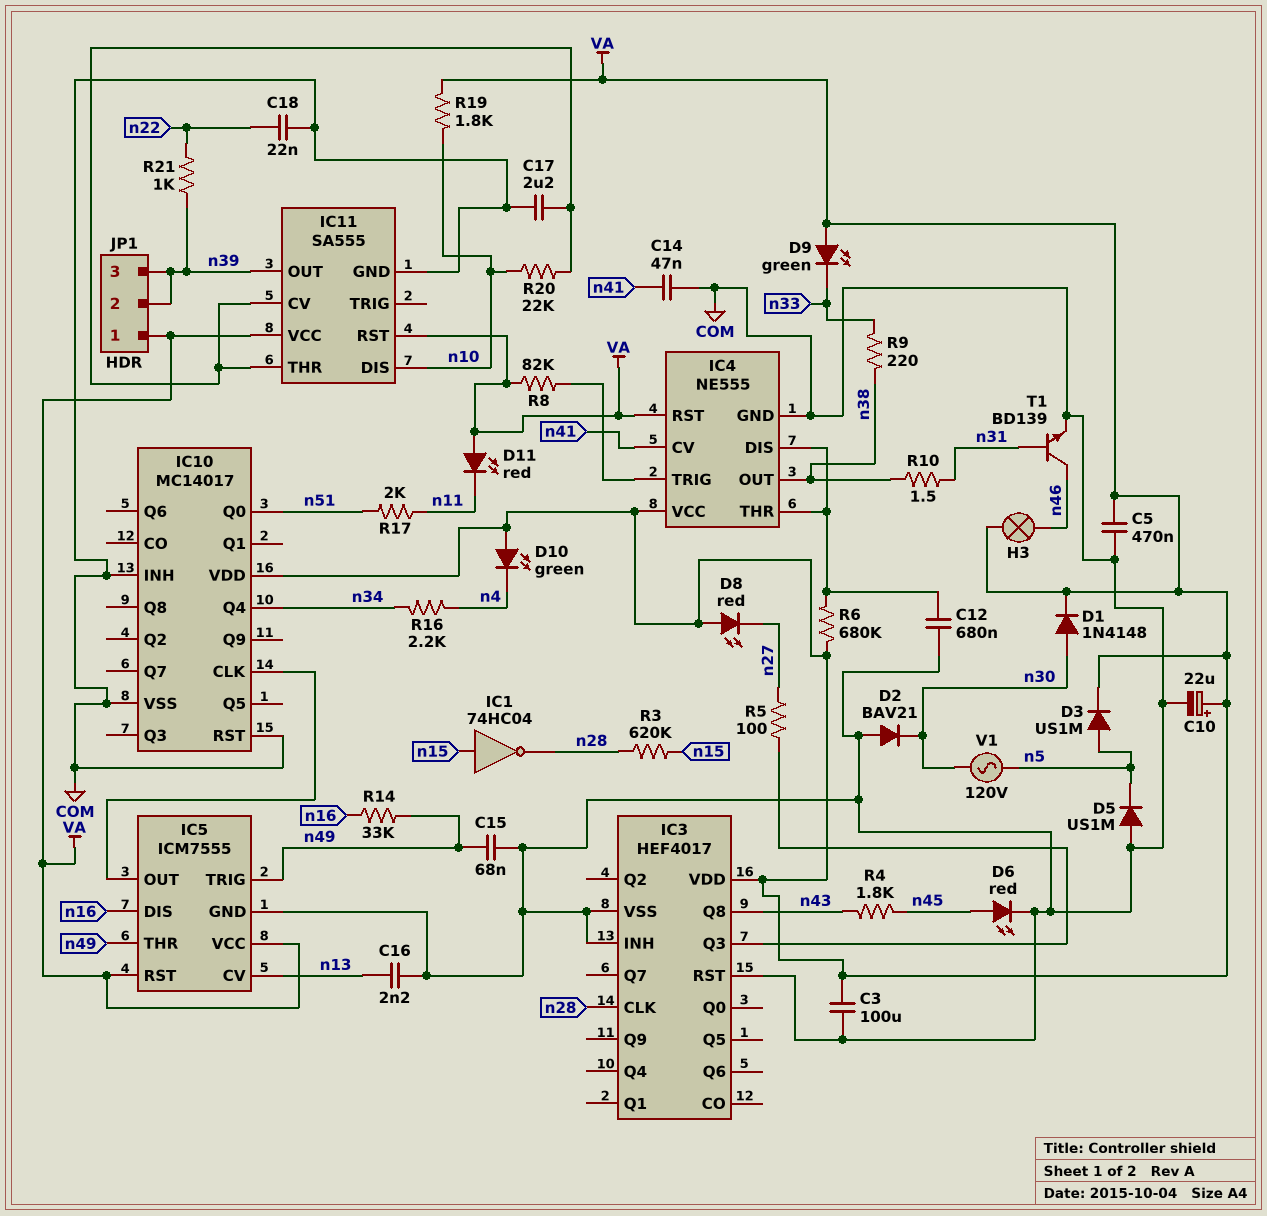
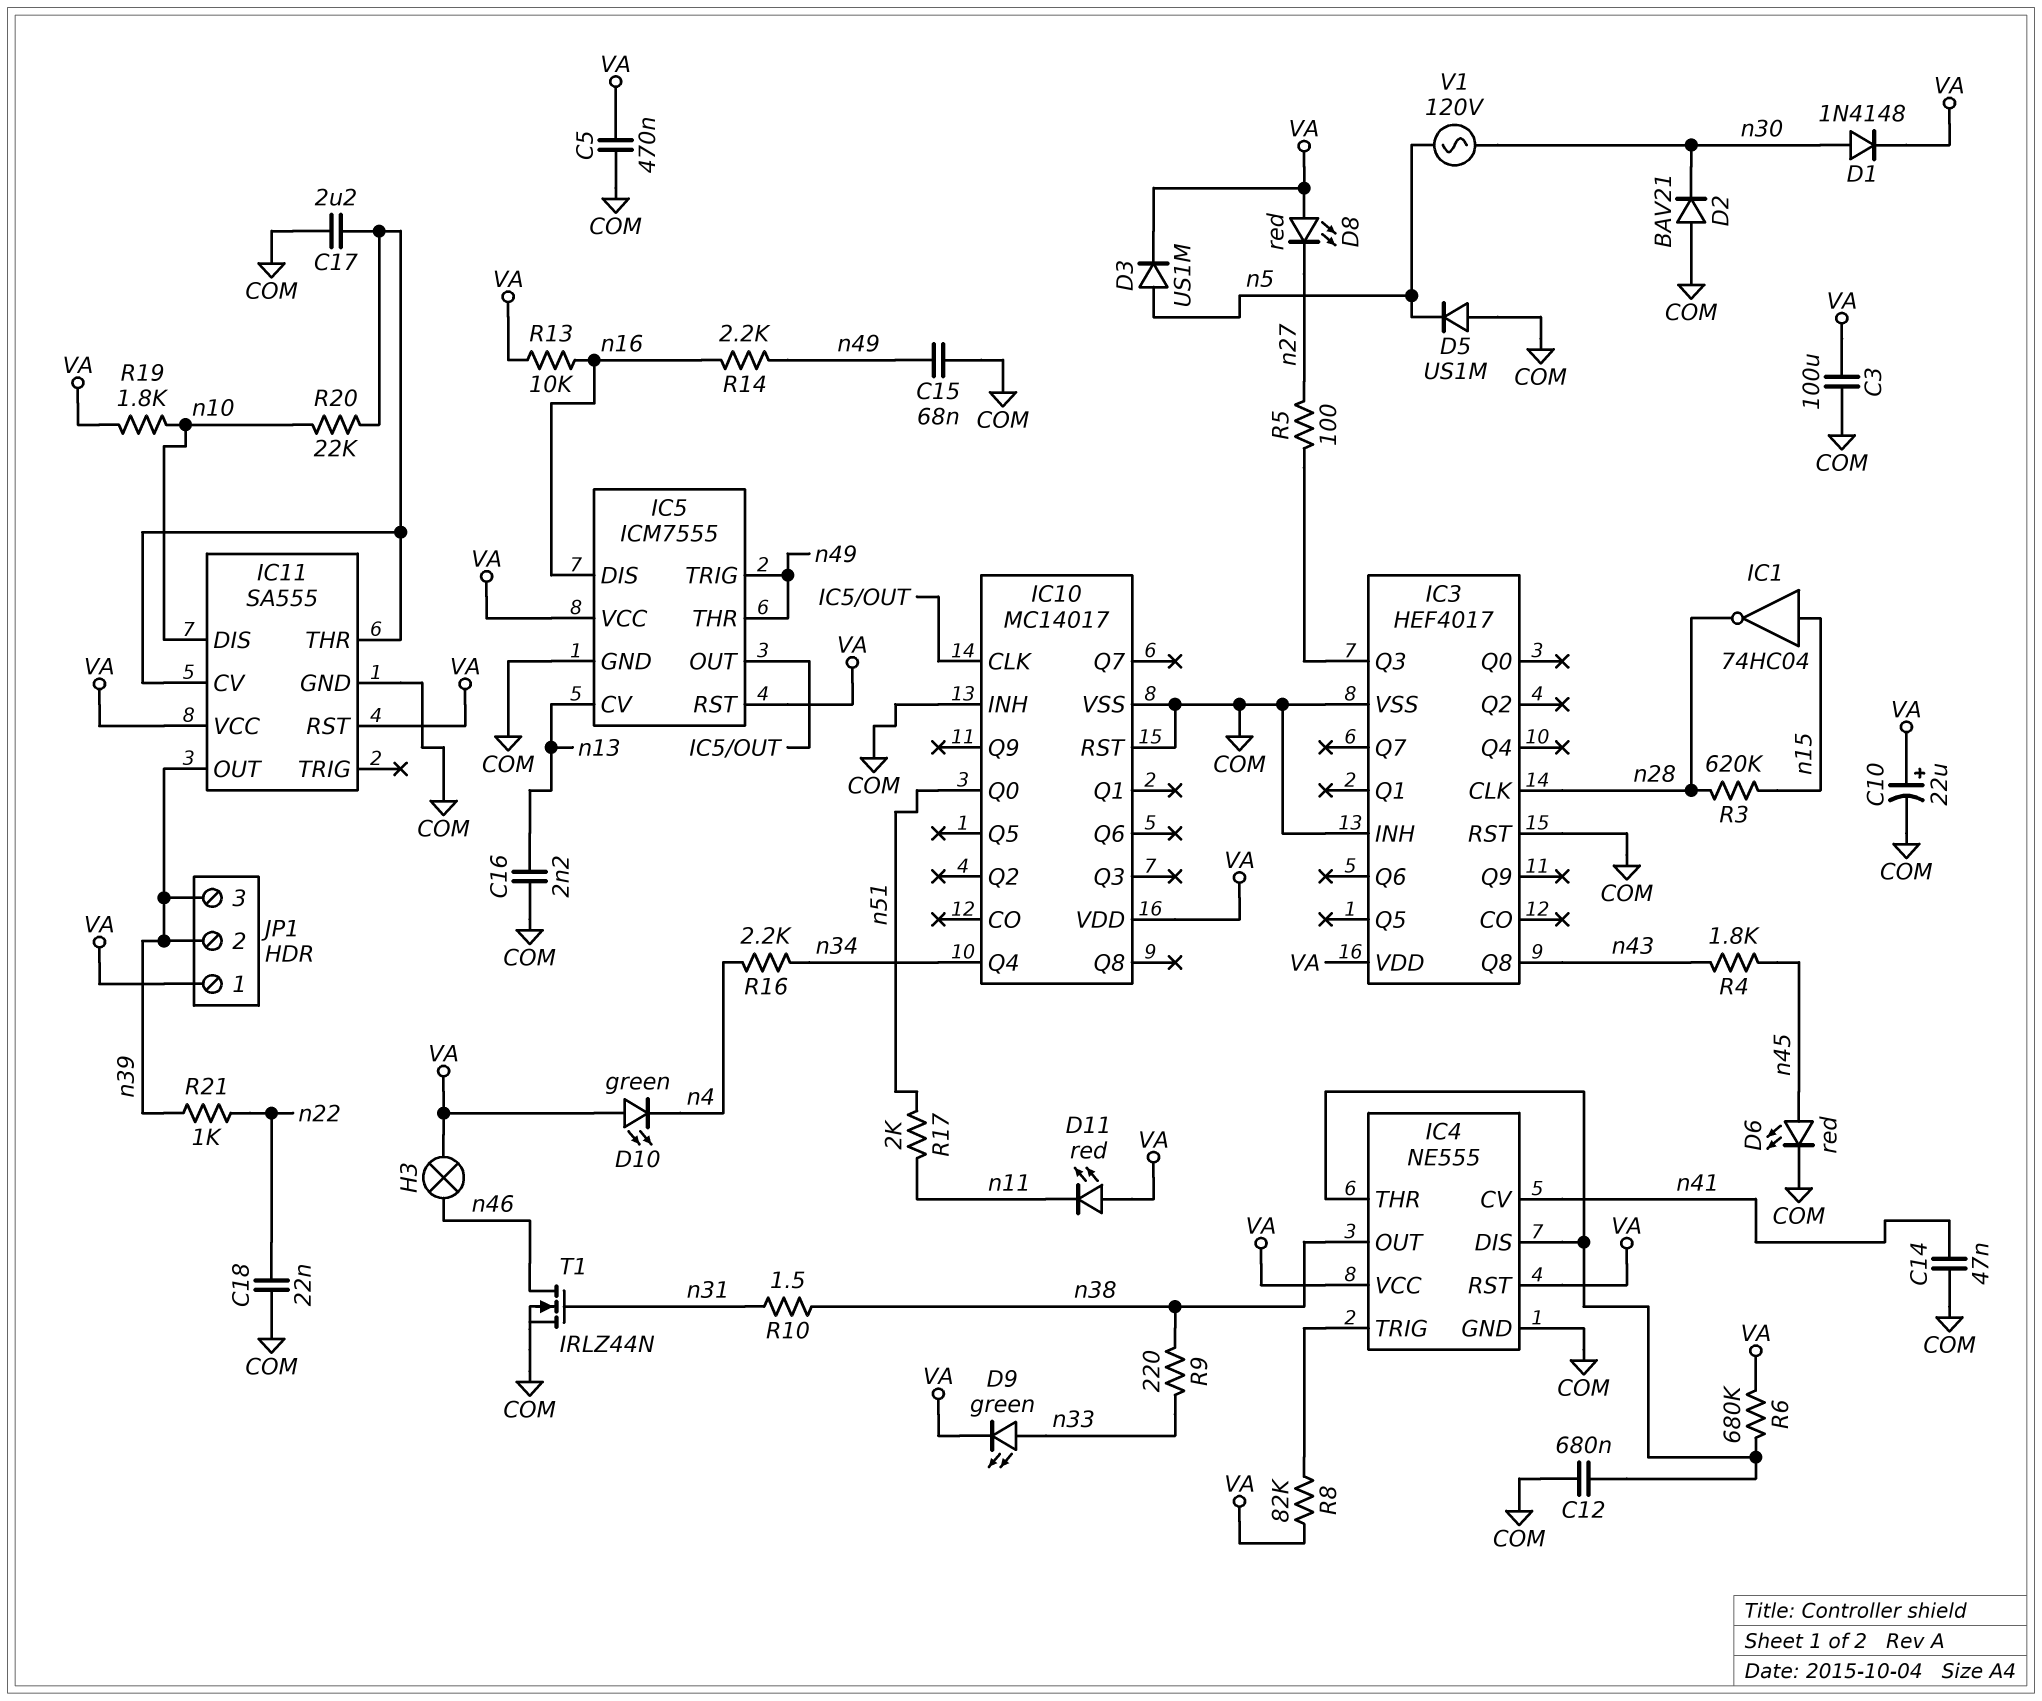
D9: LED green (A VA, K n33) -> LED green (A n33, K VA)
R13: none -> 10k (VA, n16)
R14: 33k (n16, n49) -> 2.2k (n16, n49)
T1: NPN BD139 (B n31, C n46, E COM) -> NMOS IRLZ44N (G n31, D n46, S COM)

